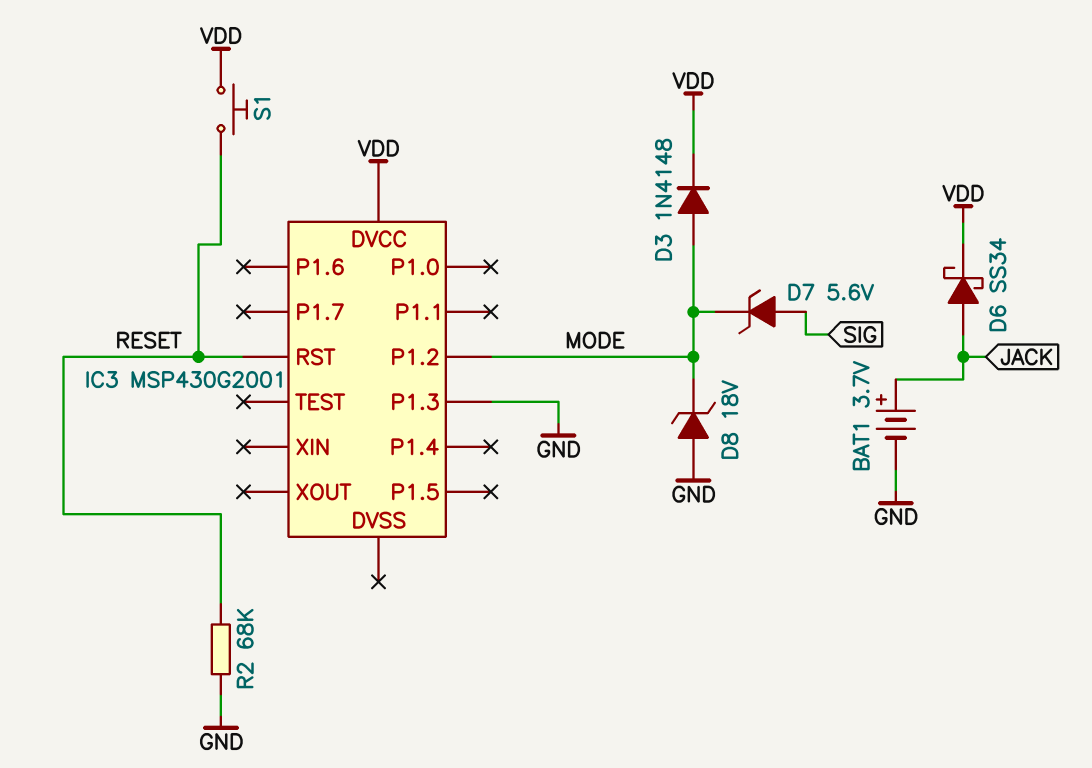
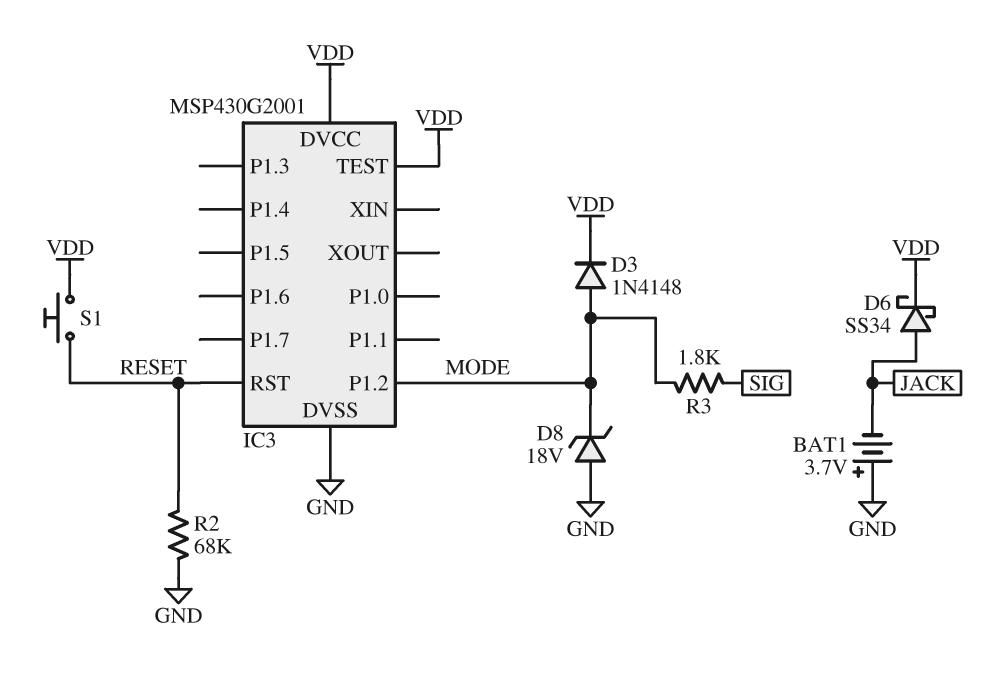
BAT1: 3.7V (plus JACK, minus GND) -> 3.7V (plus GND, minus JACK)
D7: zener 5.6V (A SIG, K MODE) -> none
IC3 pin DVSS: none -> GND
IC3 pin P1.3: GND -> none
IC3 pin TEST: none -> VDD
R3: none -> 1.8k (MODE, SIG)

